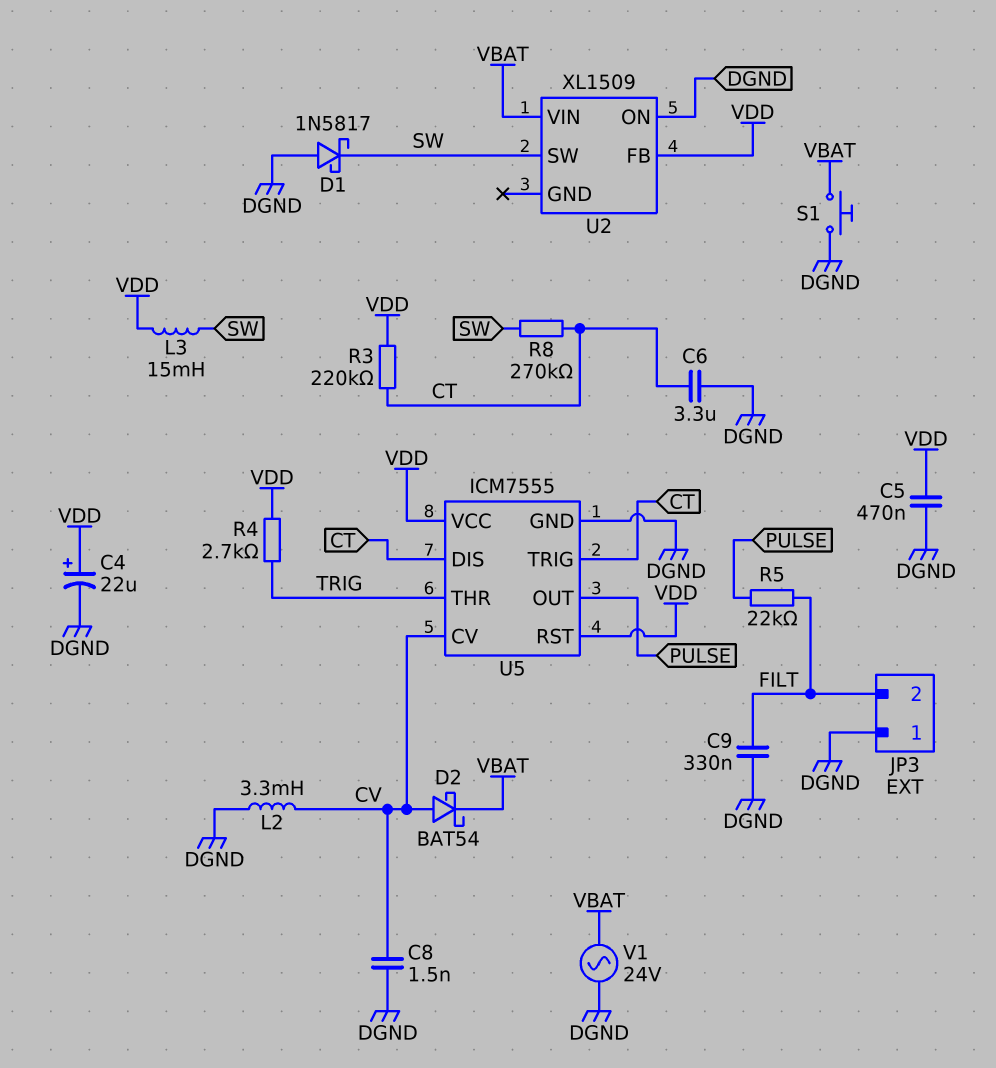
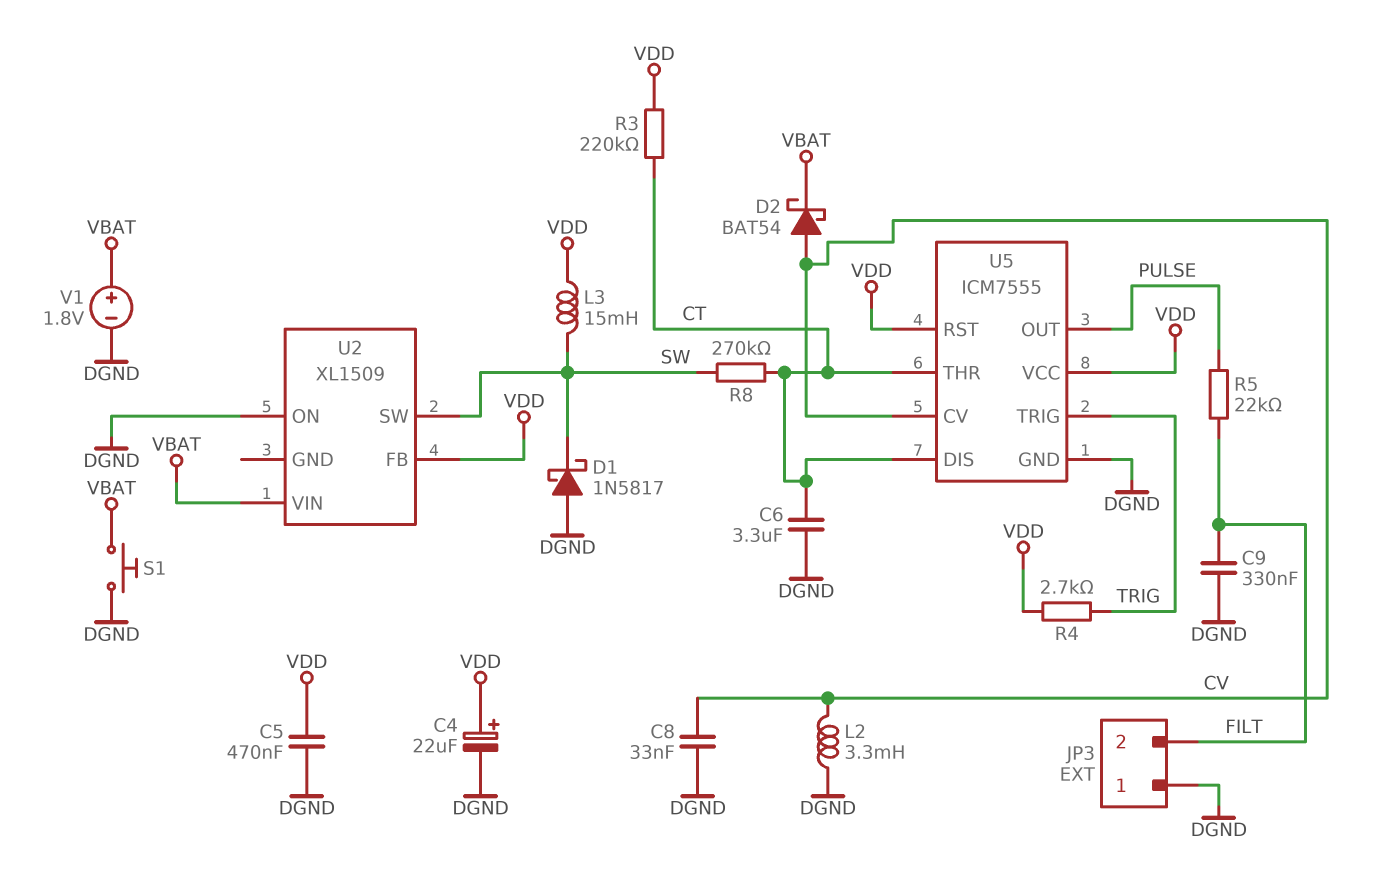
C8: 1.5nF (CV, DGND) -> 33nF (CV, DGND)
U5 pin THR: TRIG -> CT
U5 pin TRIG: CT -> TRIG
V1: AC 24V (DGND, VBAT) -> 1.8V (plus VBAT, minus DGND)

